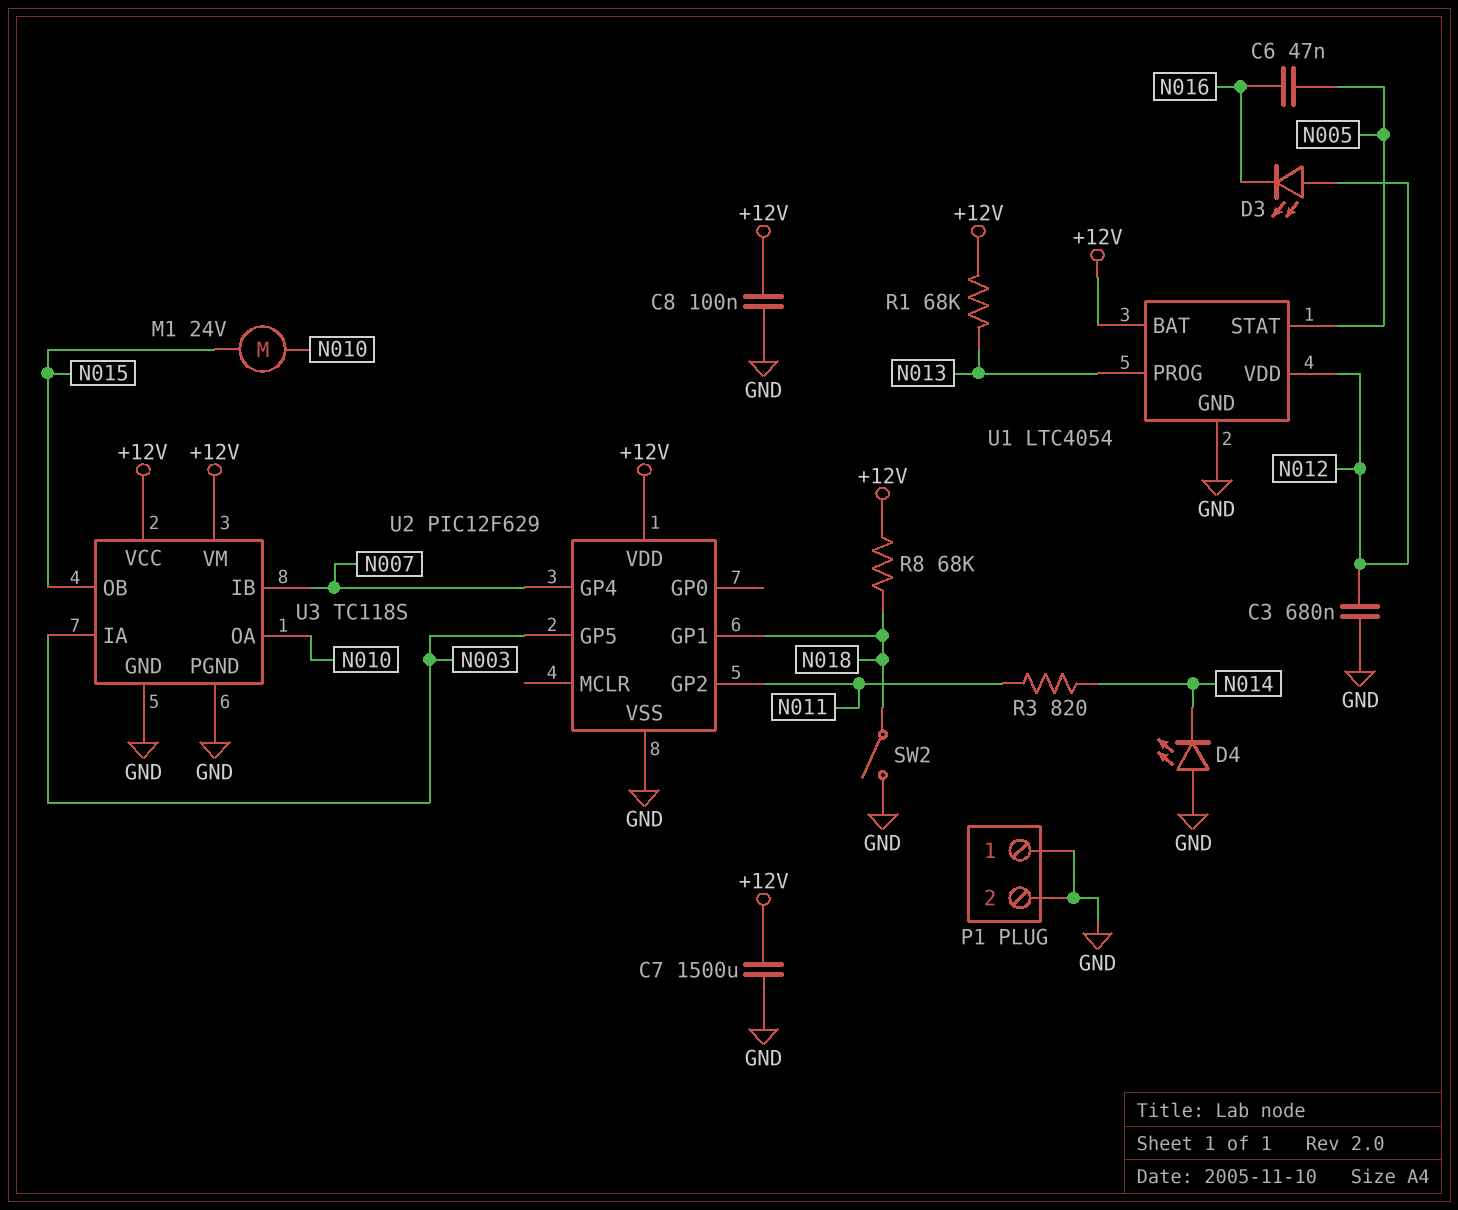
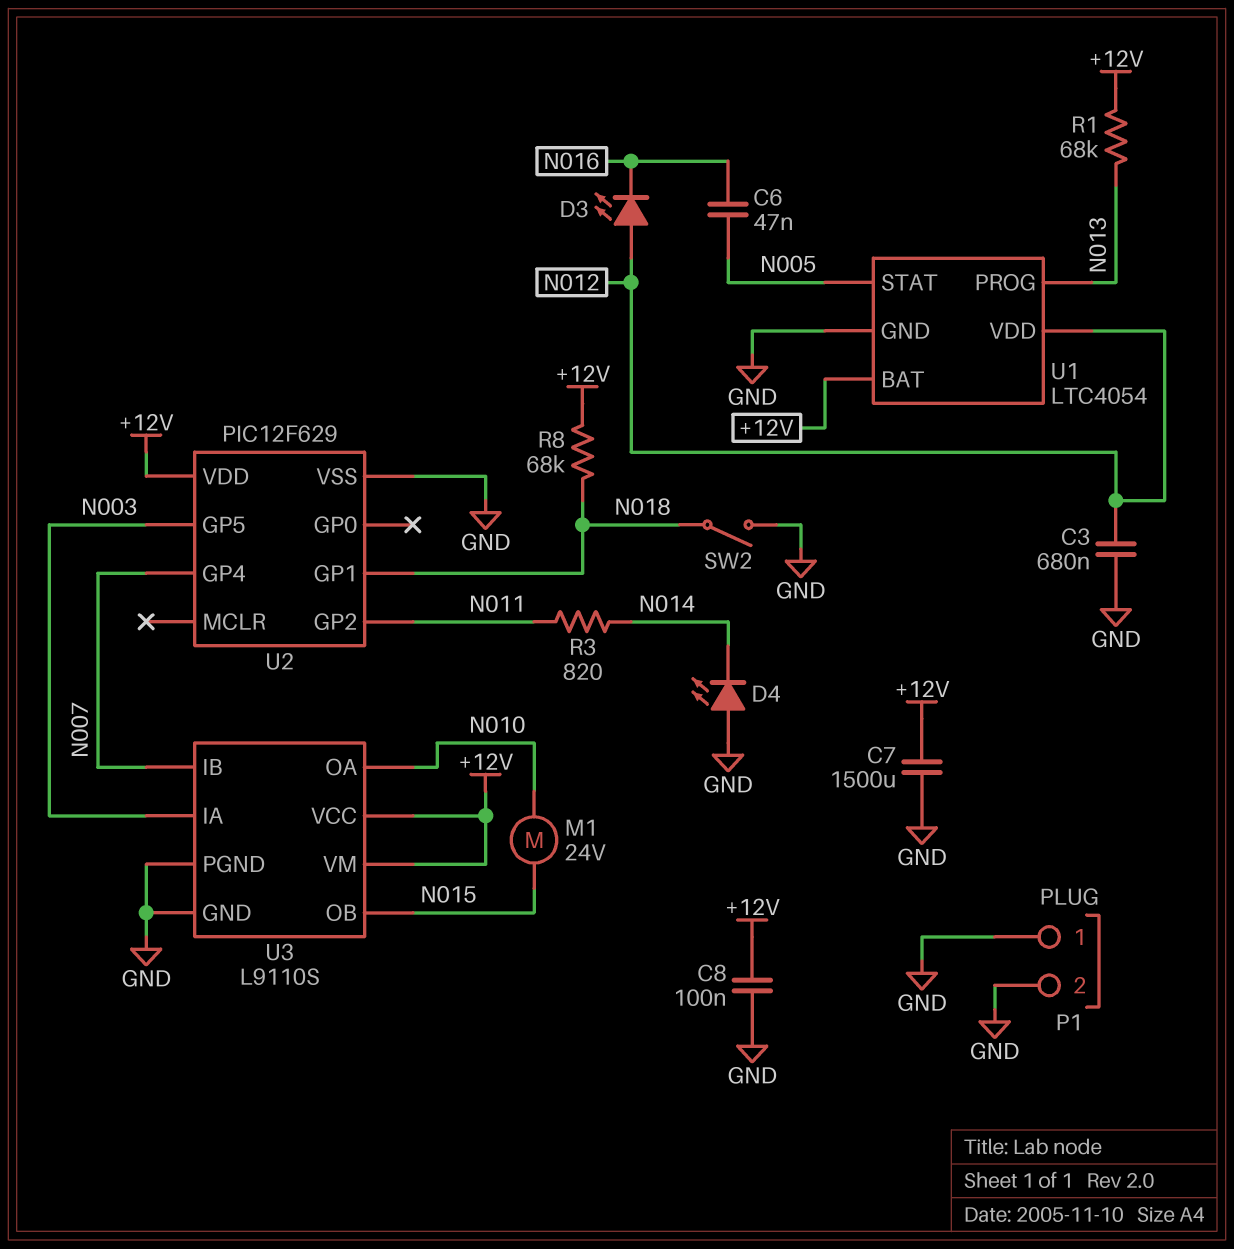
U3: TC118S -> L9110S

